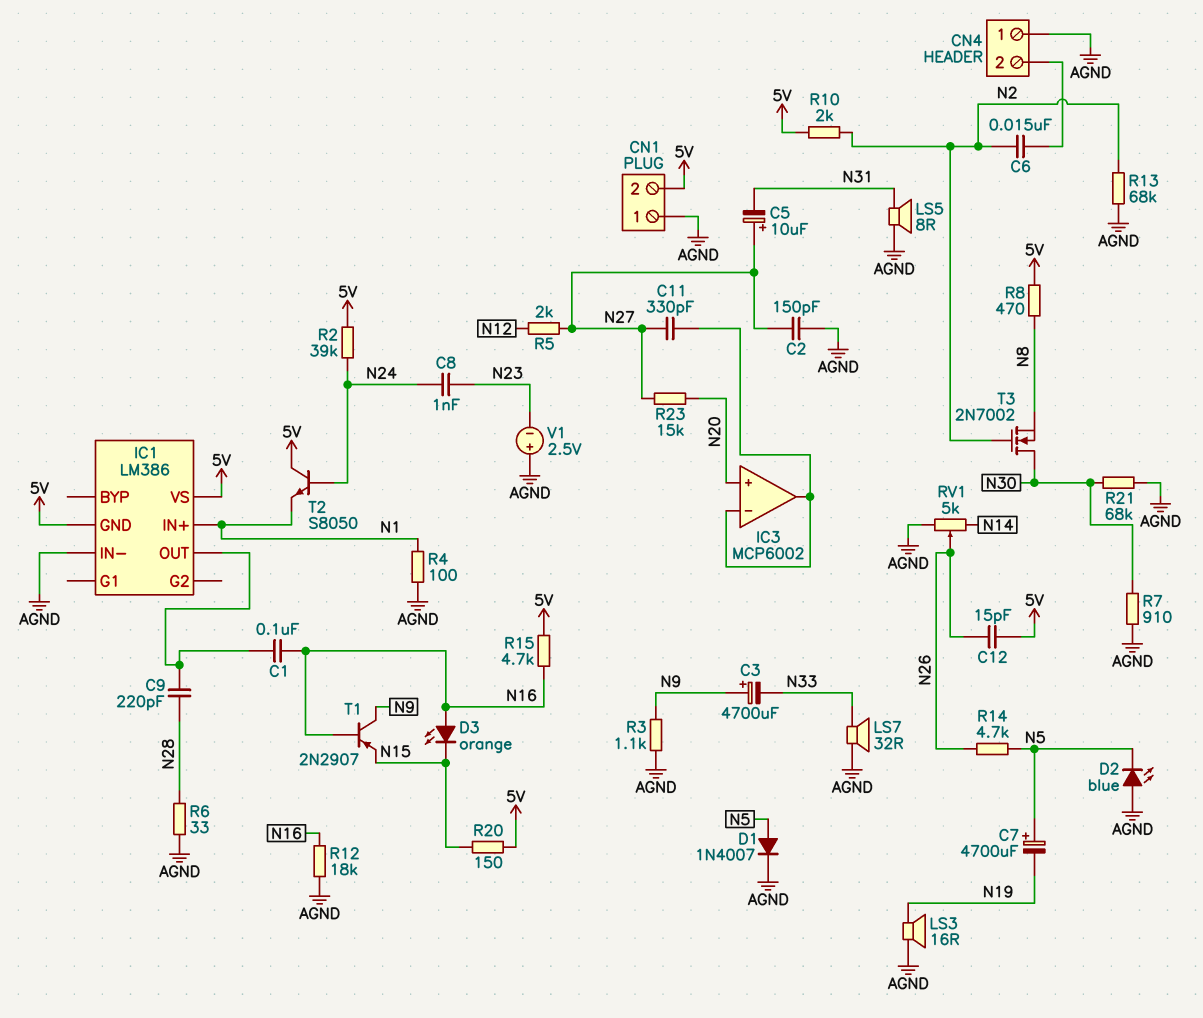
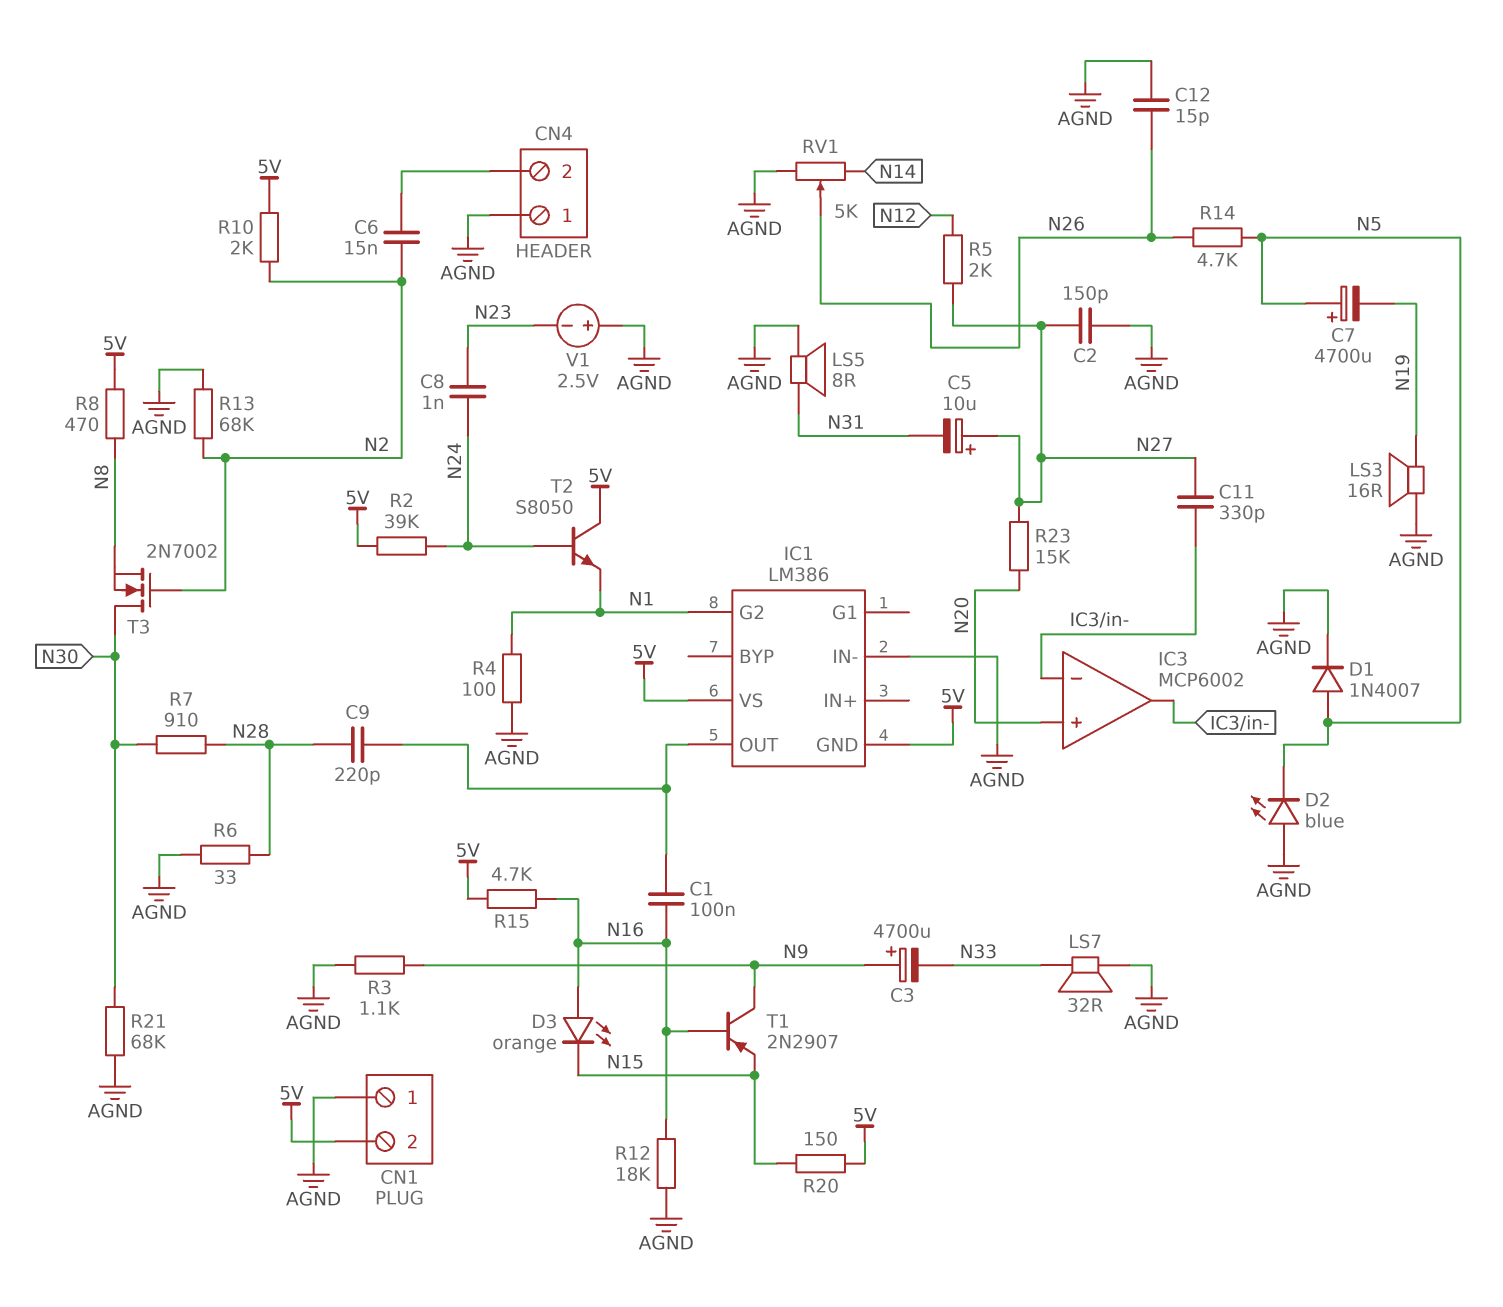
C12: 15pF (5V, N26) -> 15pF (AGND, N26)
IC1 pin G2: none -> N1
IC1 pin IN+: N1 -> none
R7: 910 (AGND, N30) -> 910 (N28, N30)

